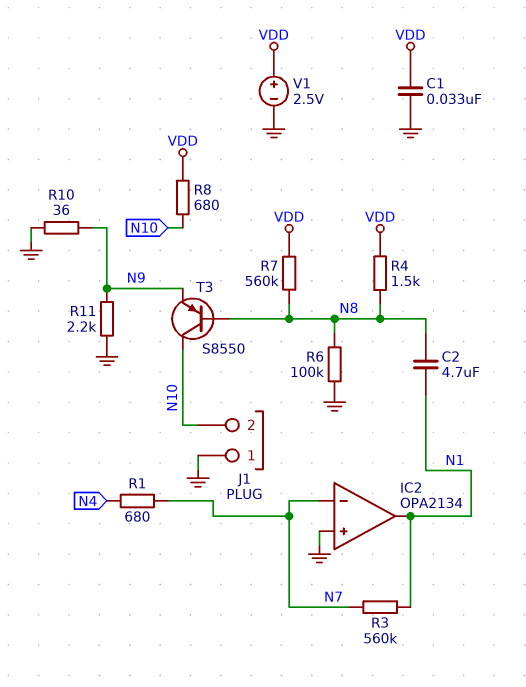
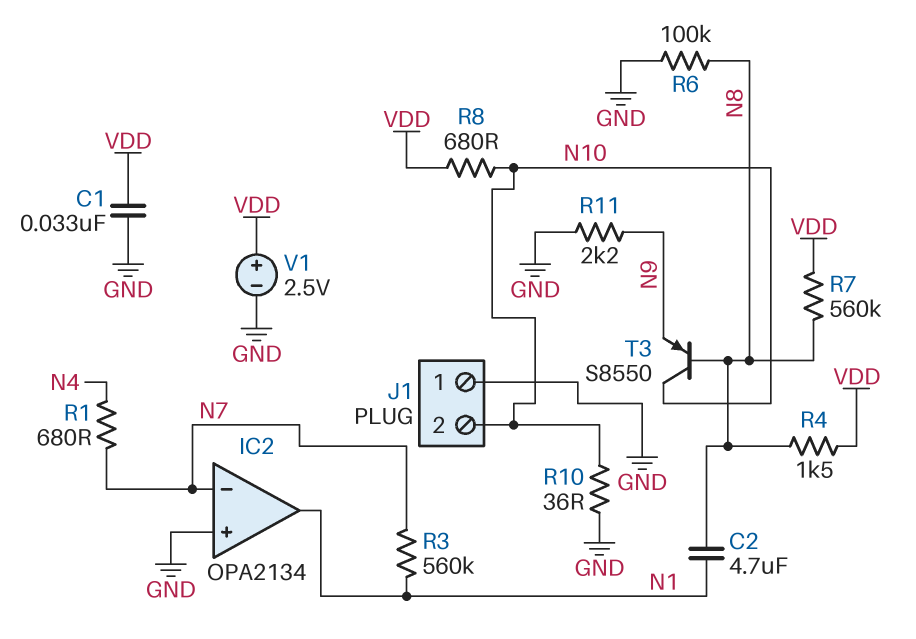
R10: 36 (GND, N9) -> 36 (GND, N10)

